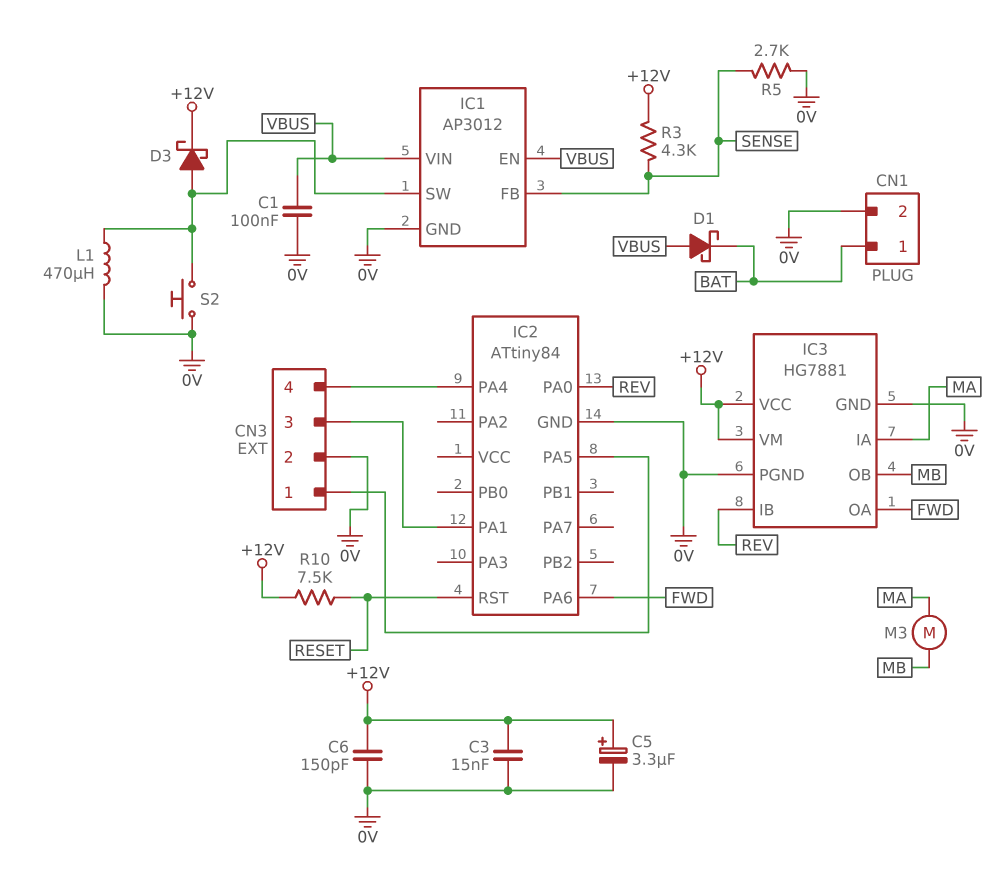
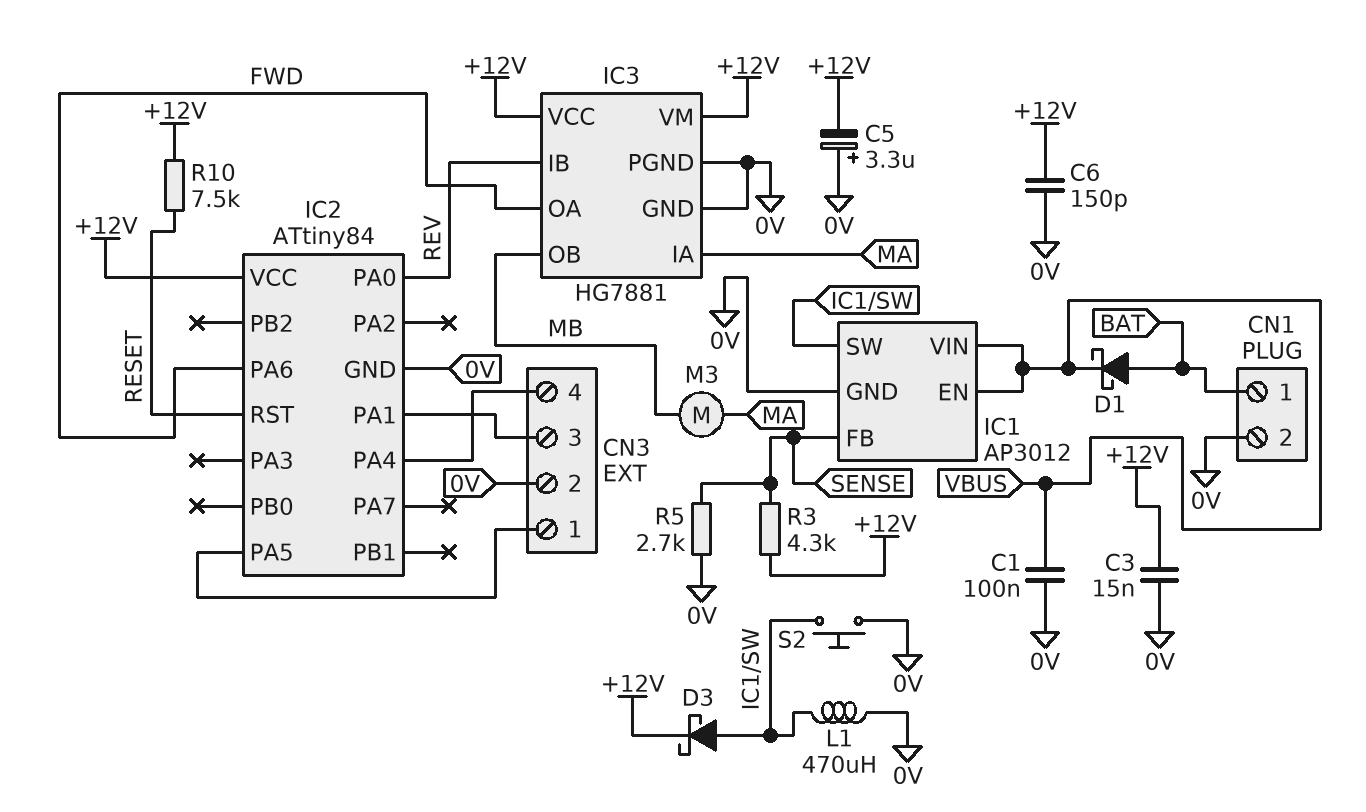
C5: 3.3uF (plus +12V, minus 0V) -> 3.3uF (plus 0V, minus +12V)
D1: schottky (A VBUS, K BAT) -> schottky (A BAT, K VBUS)
IC2 pin VCC: none -> +12V

